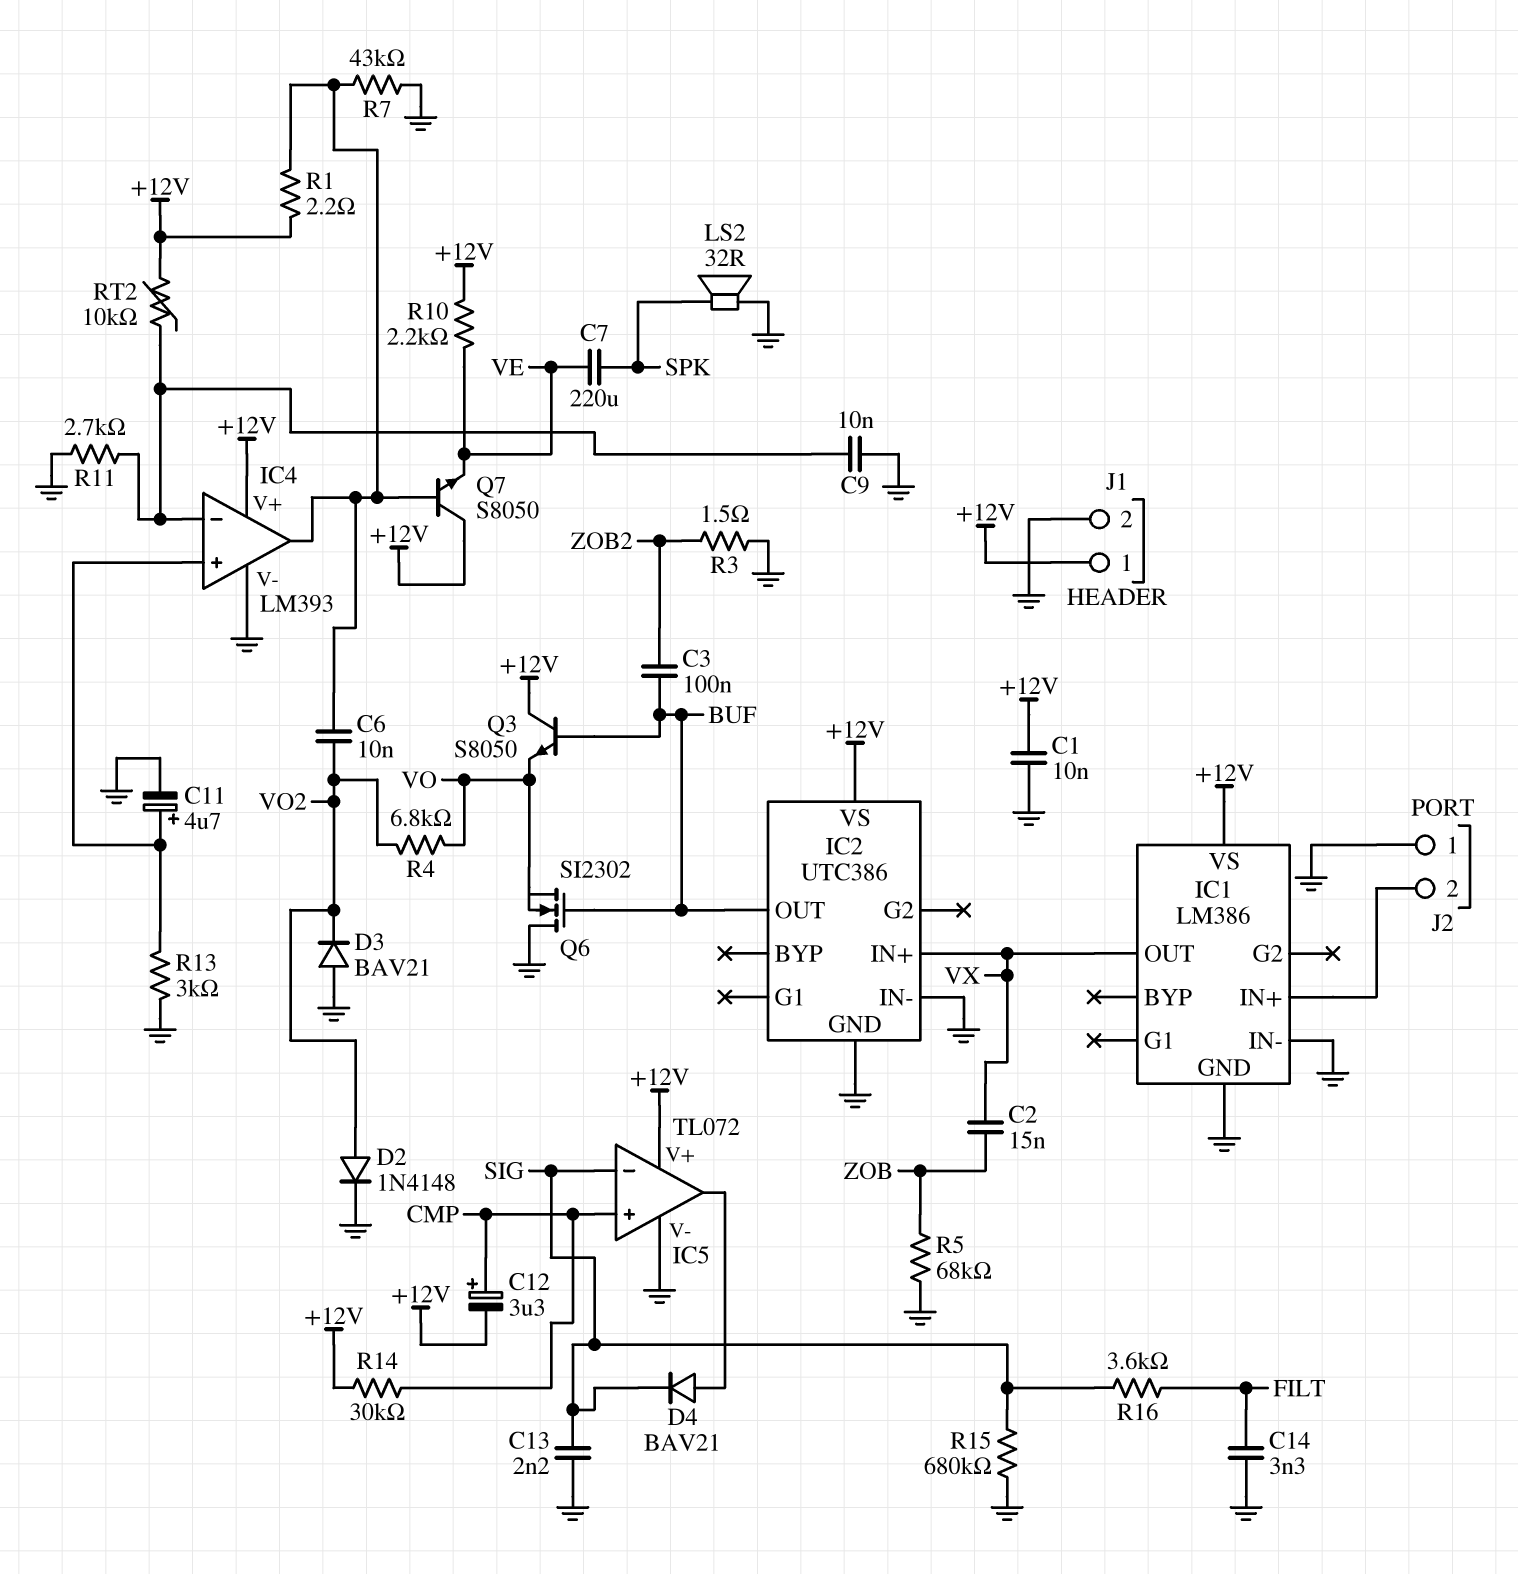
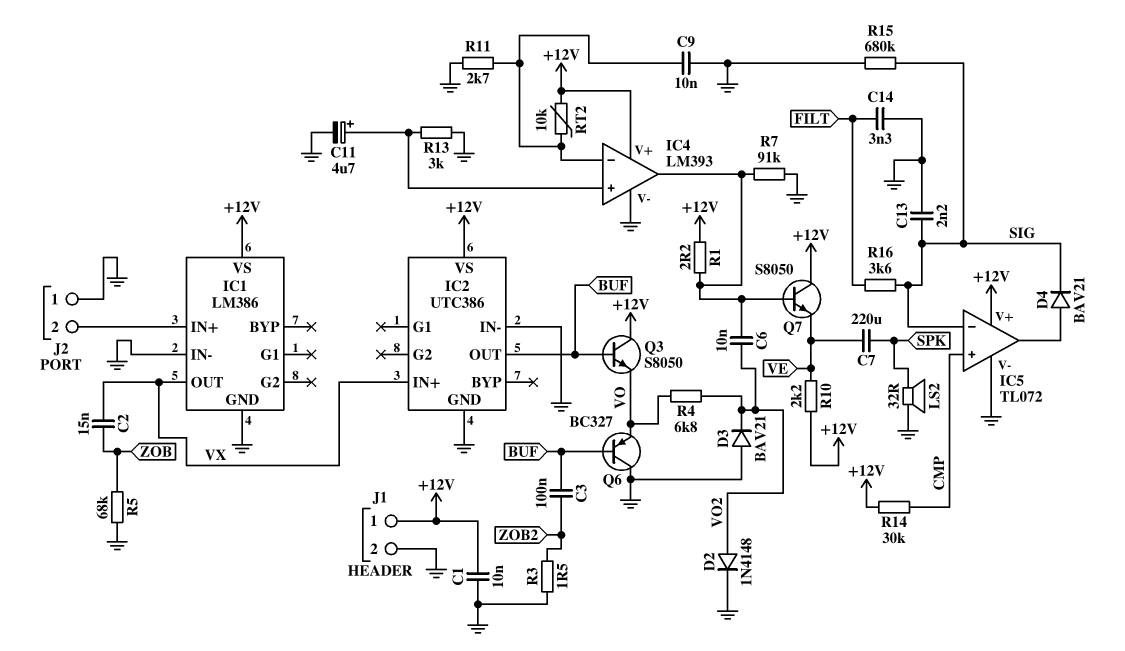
C12: 3.3uF (plus CMP, minus +12V) -> none
Q6: NMOS SI2302 (G BUF, D GND, S VO) -> PNP BC327 (B BUF, C GND, E VO)
R7: 43k (GND, IC4/out) -> 91k (GND, IC4/out)

